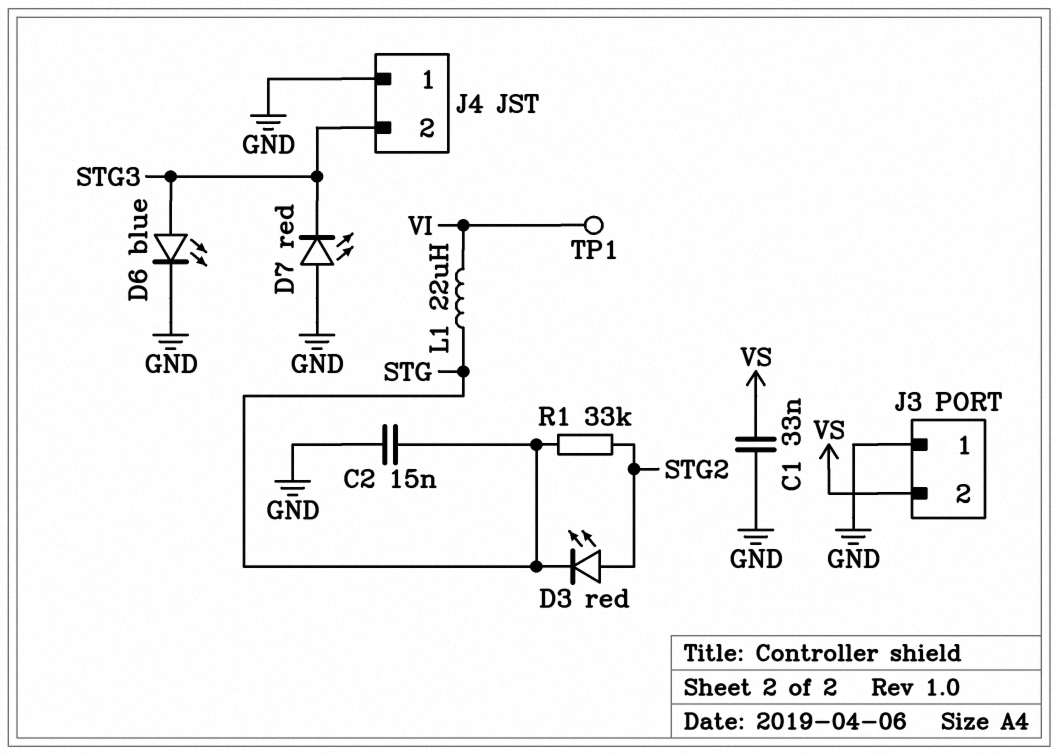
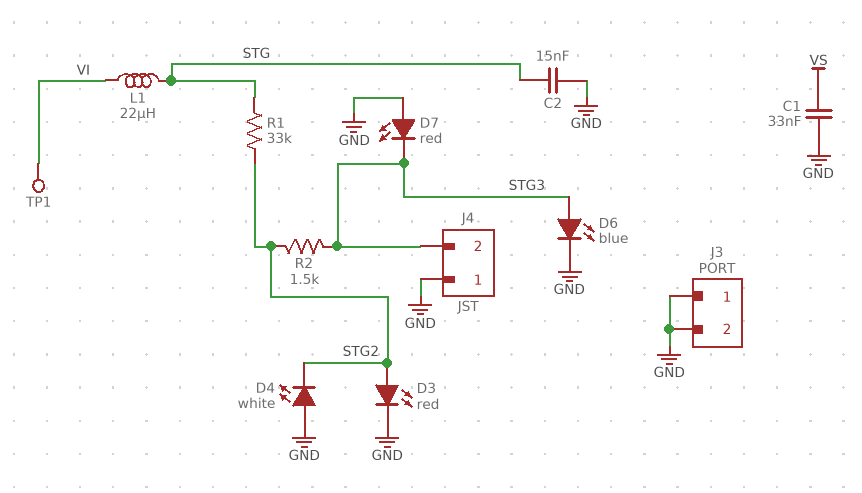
D3: LED red (A STG2, K STG) -> LED red (A STG2, K GND)
D4: none -> LED white (A GND, K STG2)
J3 pin 2: VS -> GND
R2: none -> 1.5k (STG2, STG3)

